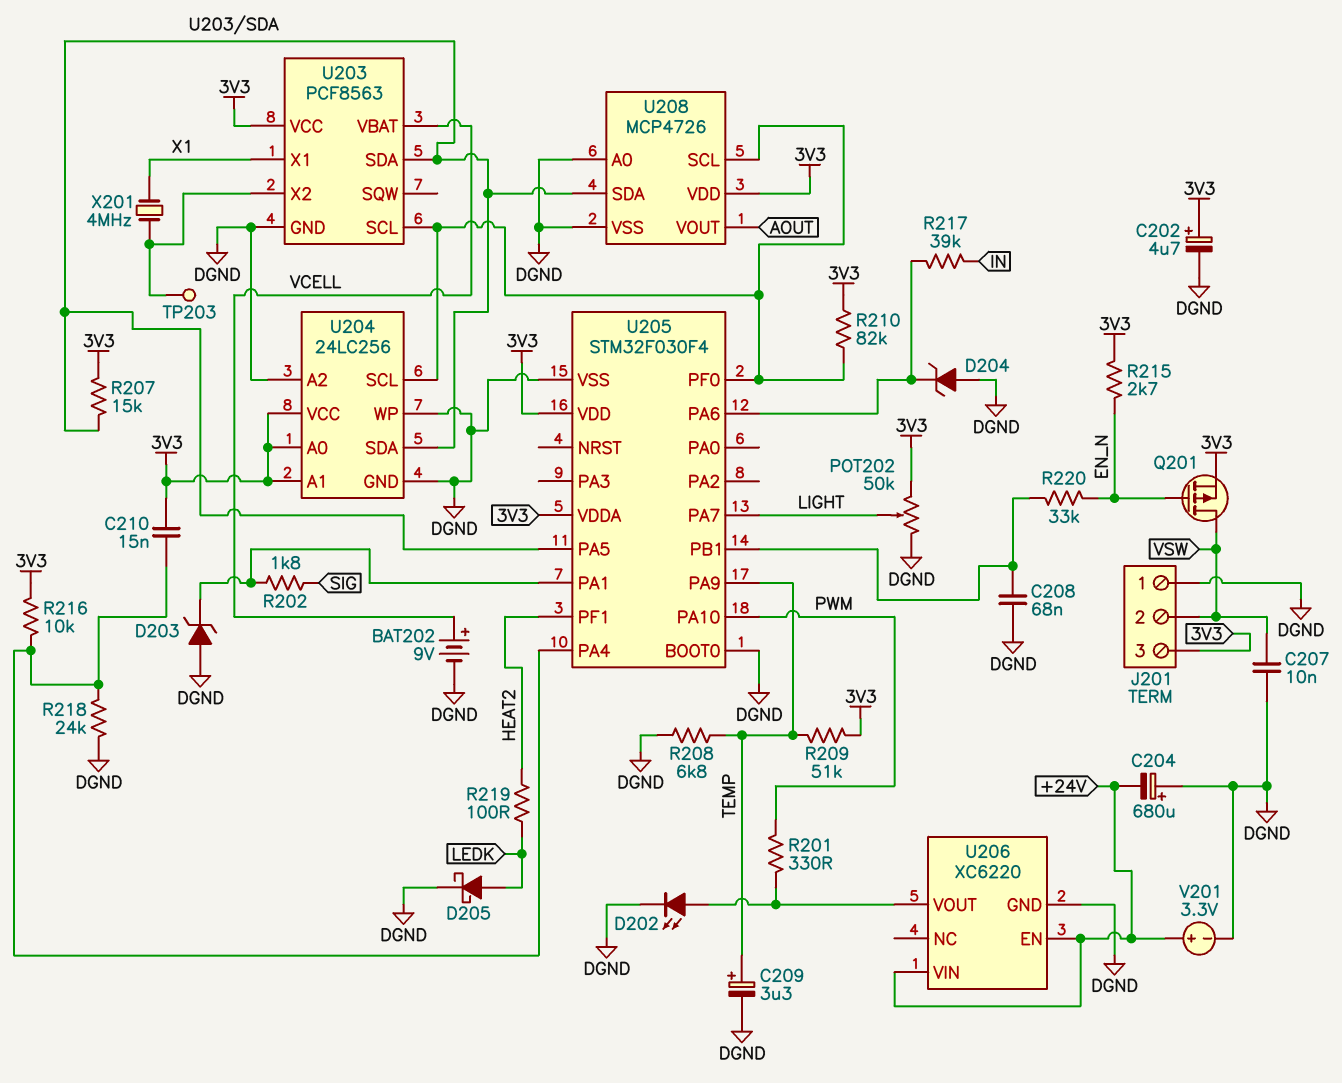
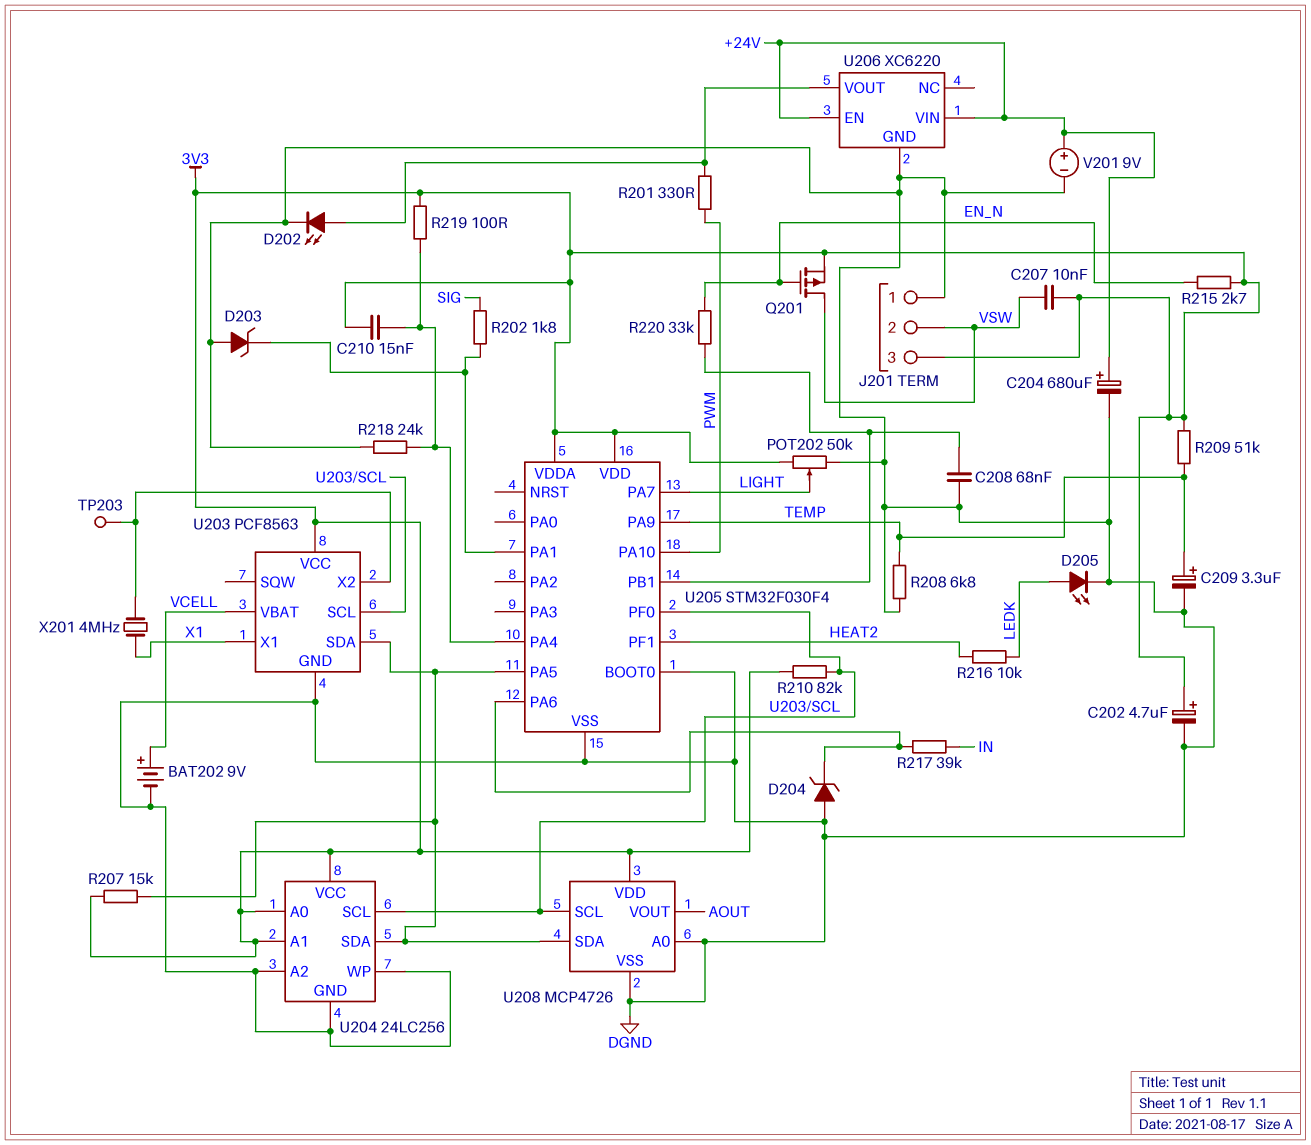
C204: 680uF (plus DGND, minus +24V) -> 680uF (plus +24V, minus DGND)
C207: 10nF (DGND, VSW) -> 10nF (3V3, VSW)
D205: schottky (A LEDK, K DGND) -> LED (A LEDK, K DGND)
R216: 10k (3V3, U205/PA4) -> 10k (HEAT2, LEDK)
R219: 100 (HEAT2, LEDK) -> 100 (3V3, U205/PA4)
V201: 3.3V (plus +24V, minus DGND) -> 9V (plus +24V, minus DGND)

